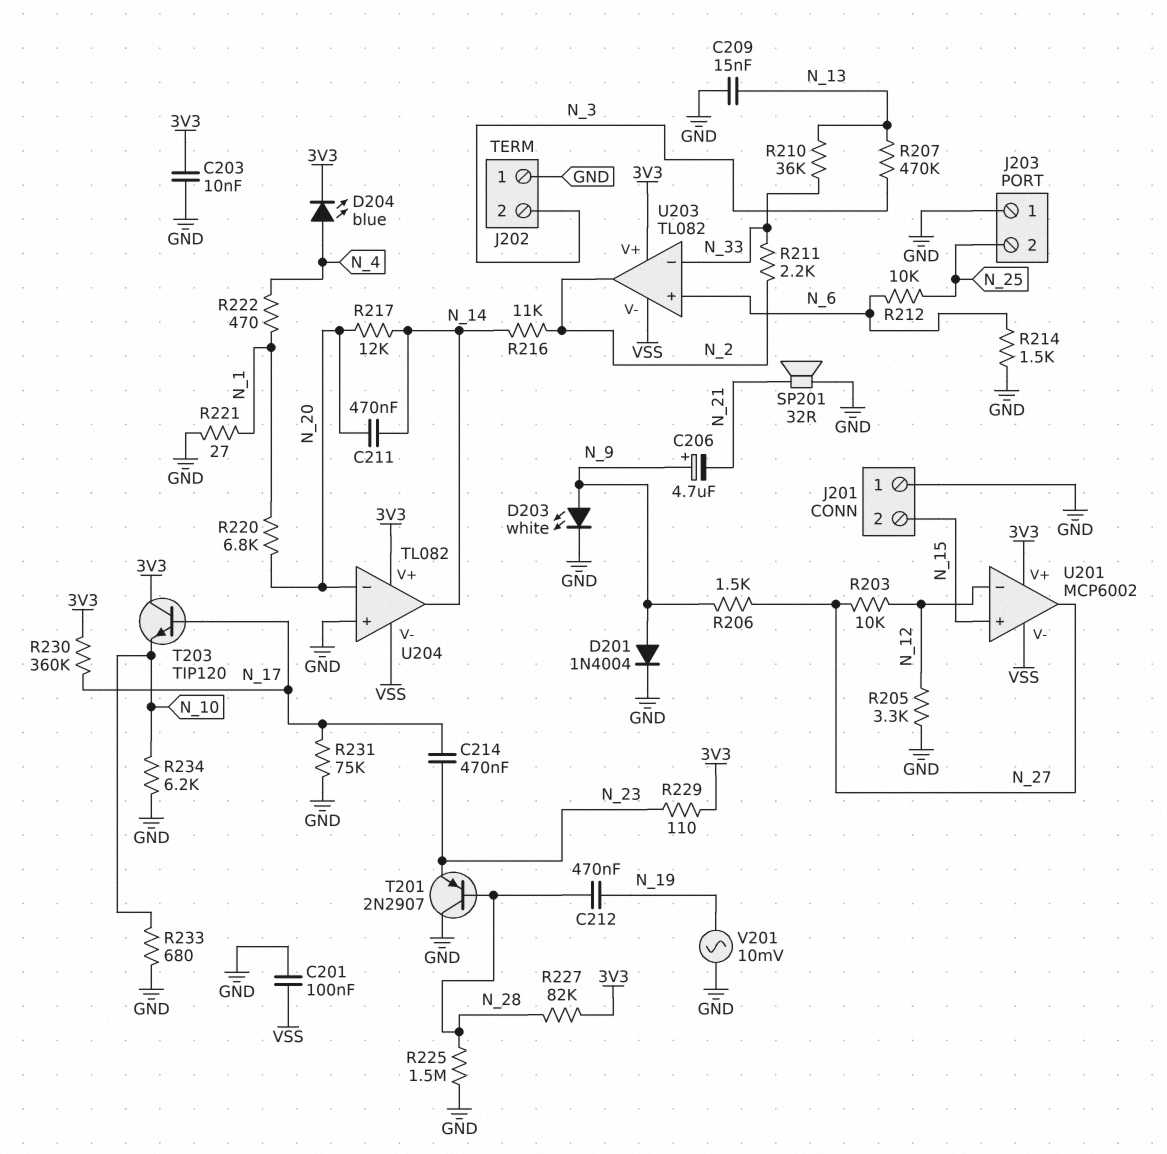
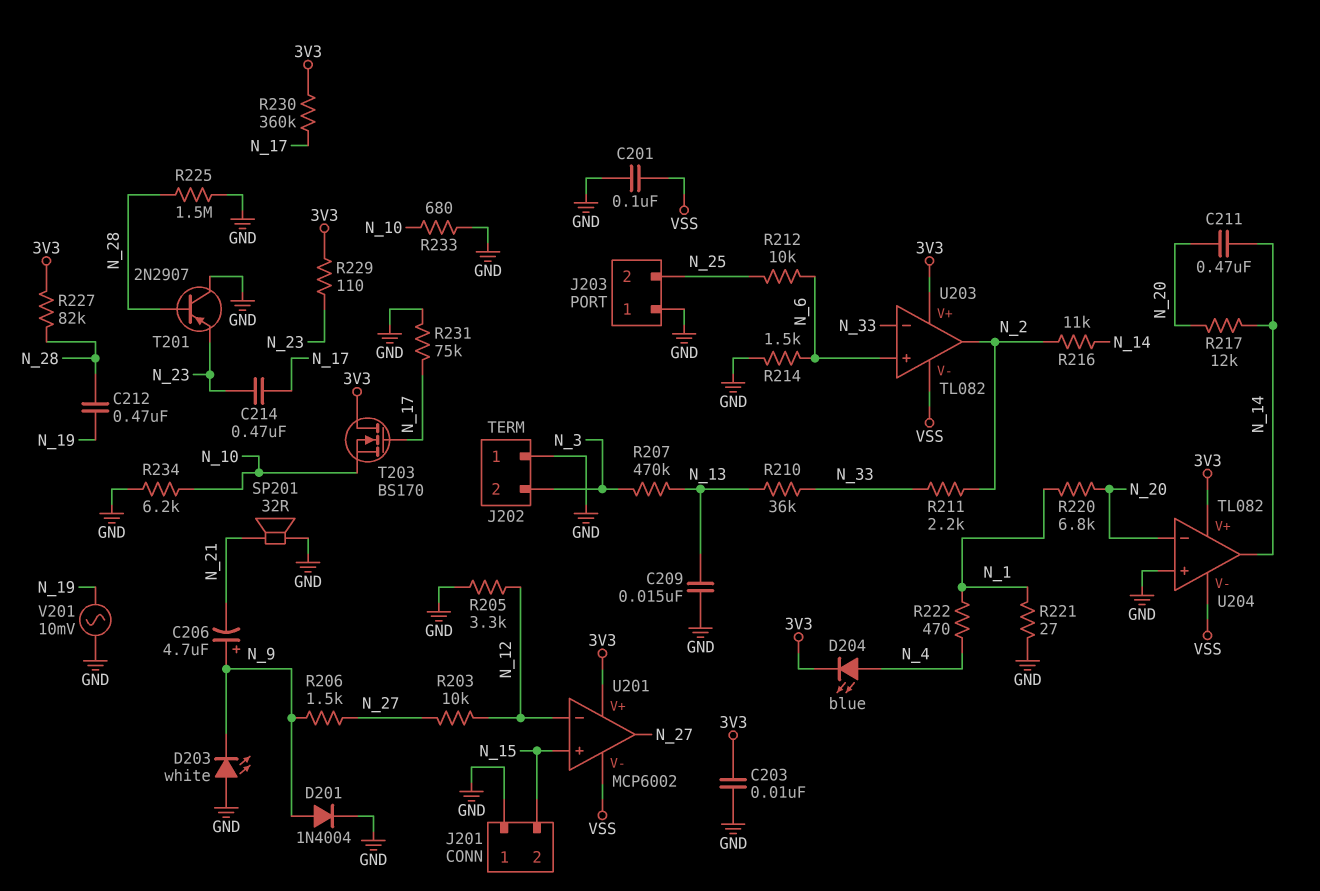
D203: LED white (A N_9, K GND) -> LED white (A GND, K N_9)
T203: NPN TIP120 (B N_17, C 3V3, E N_10) -> NMOS BS170 (G N_17, D 3V3, S N_10)

